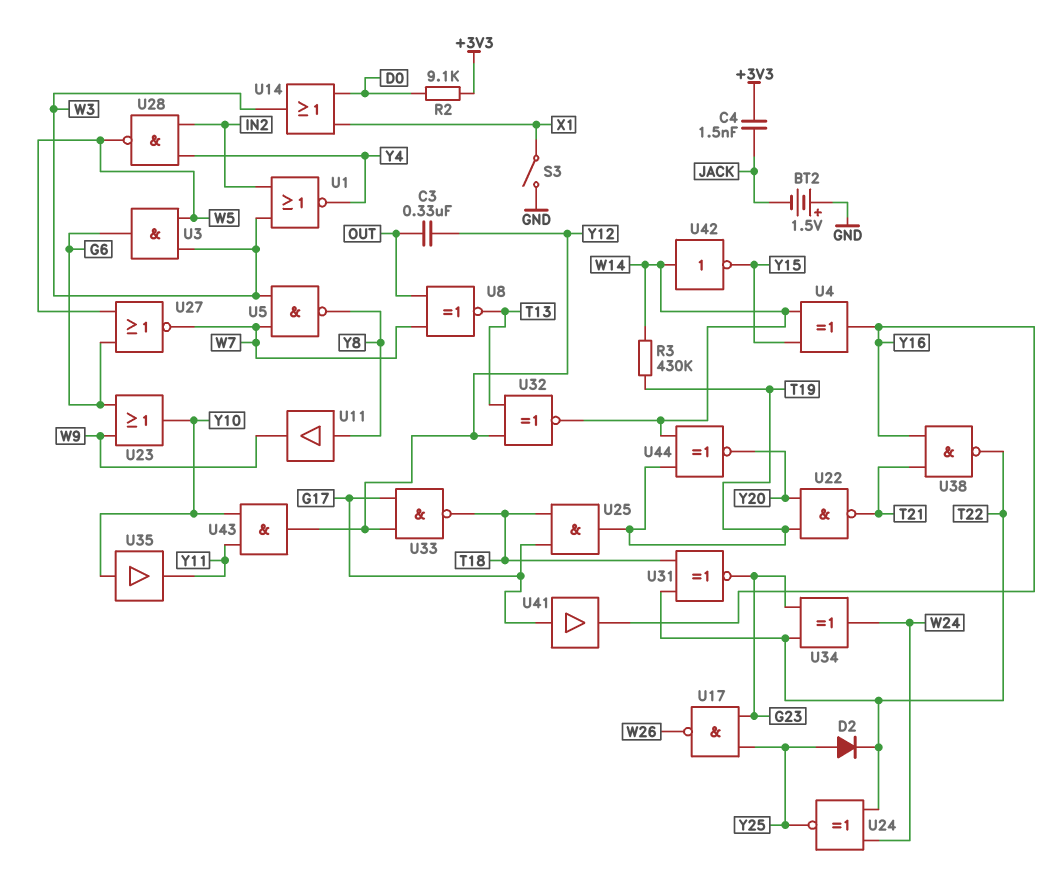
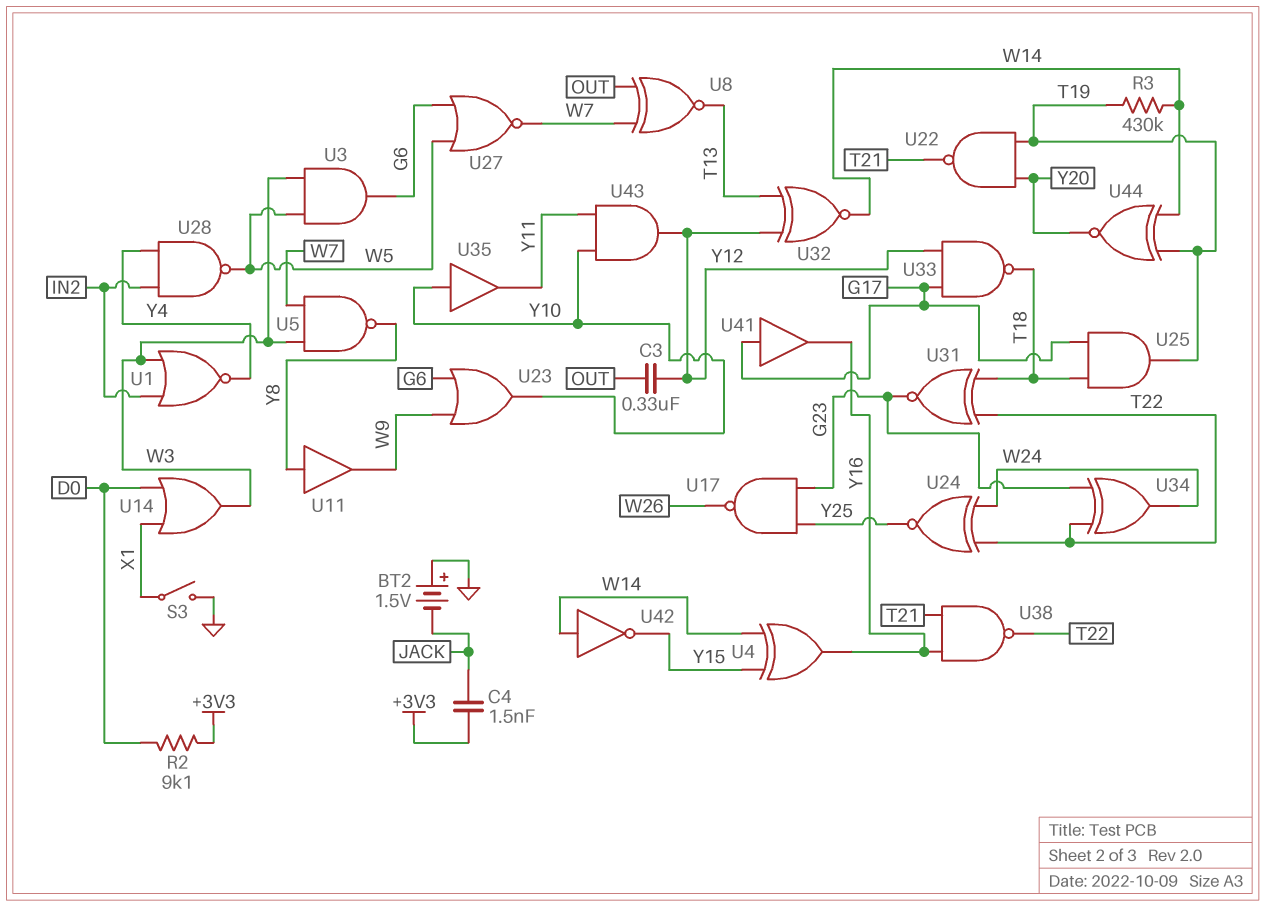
D2: diode (A Y25, K T22) -> none

